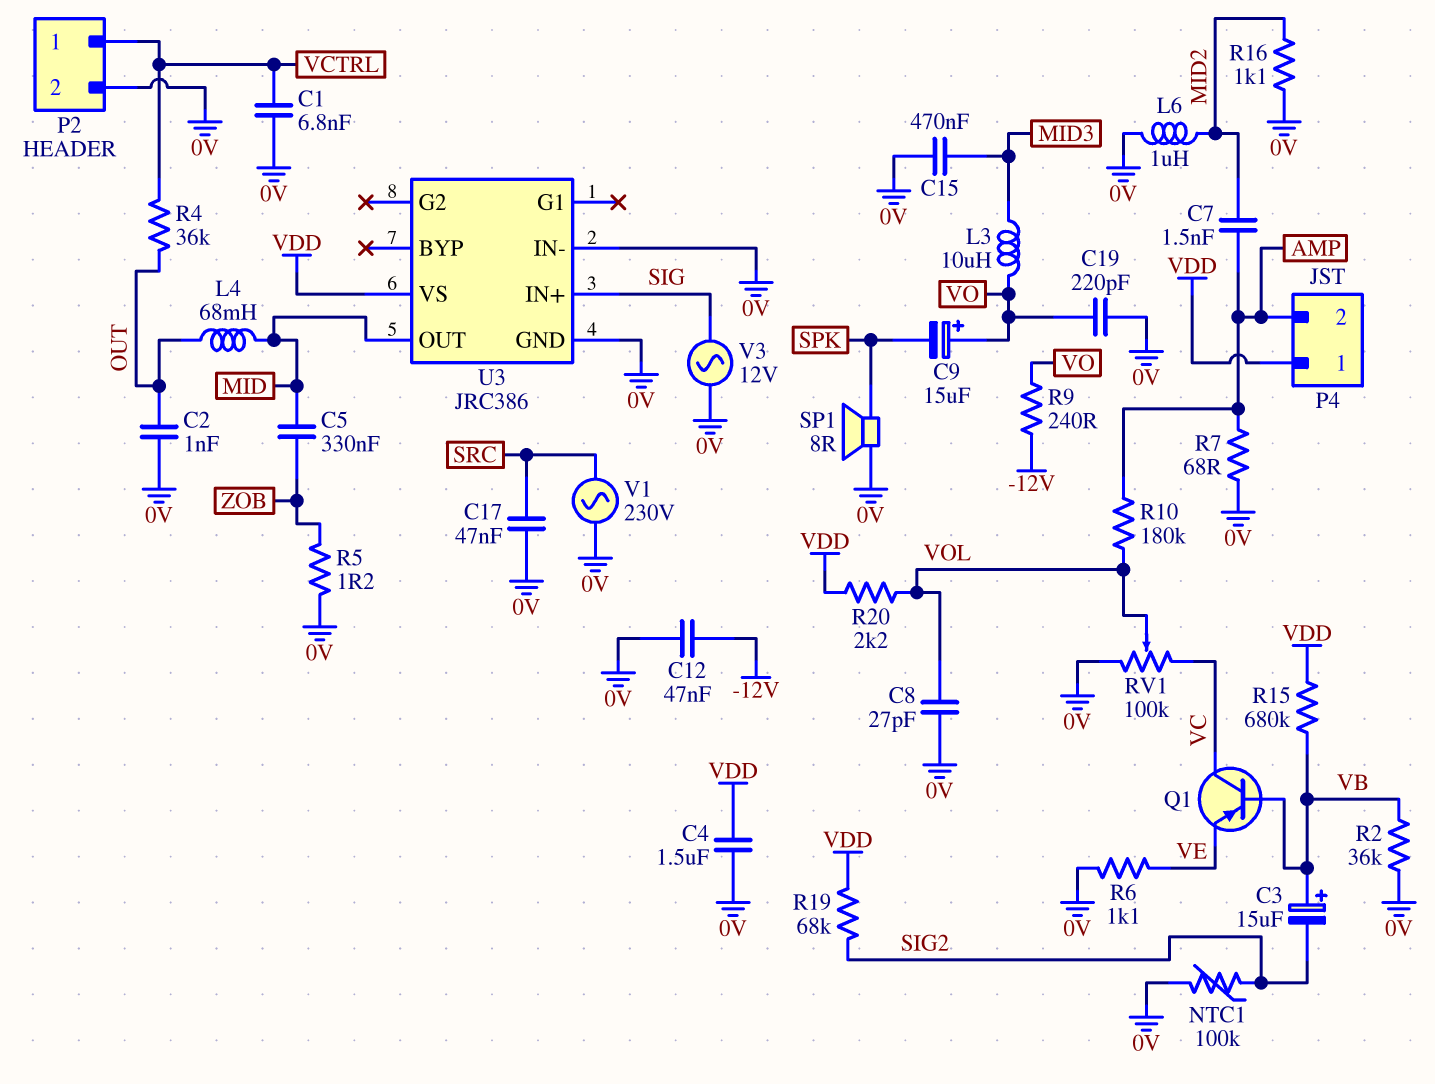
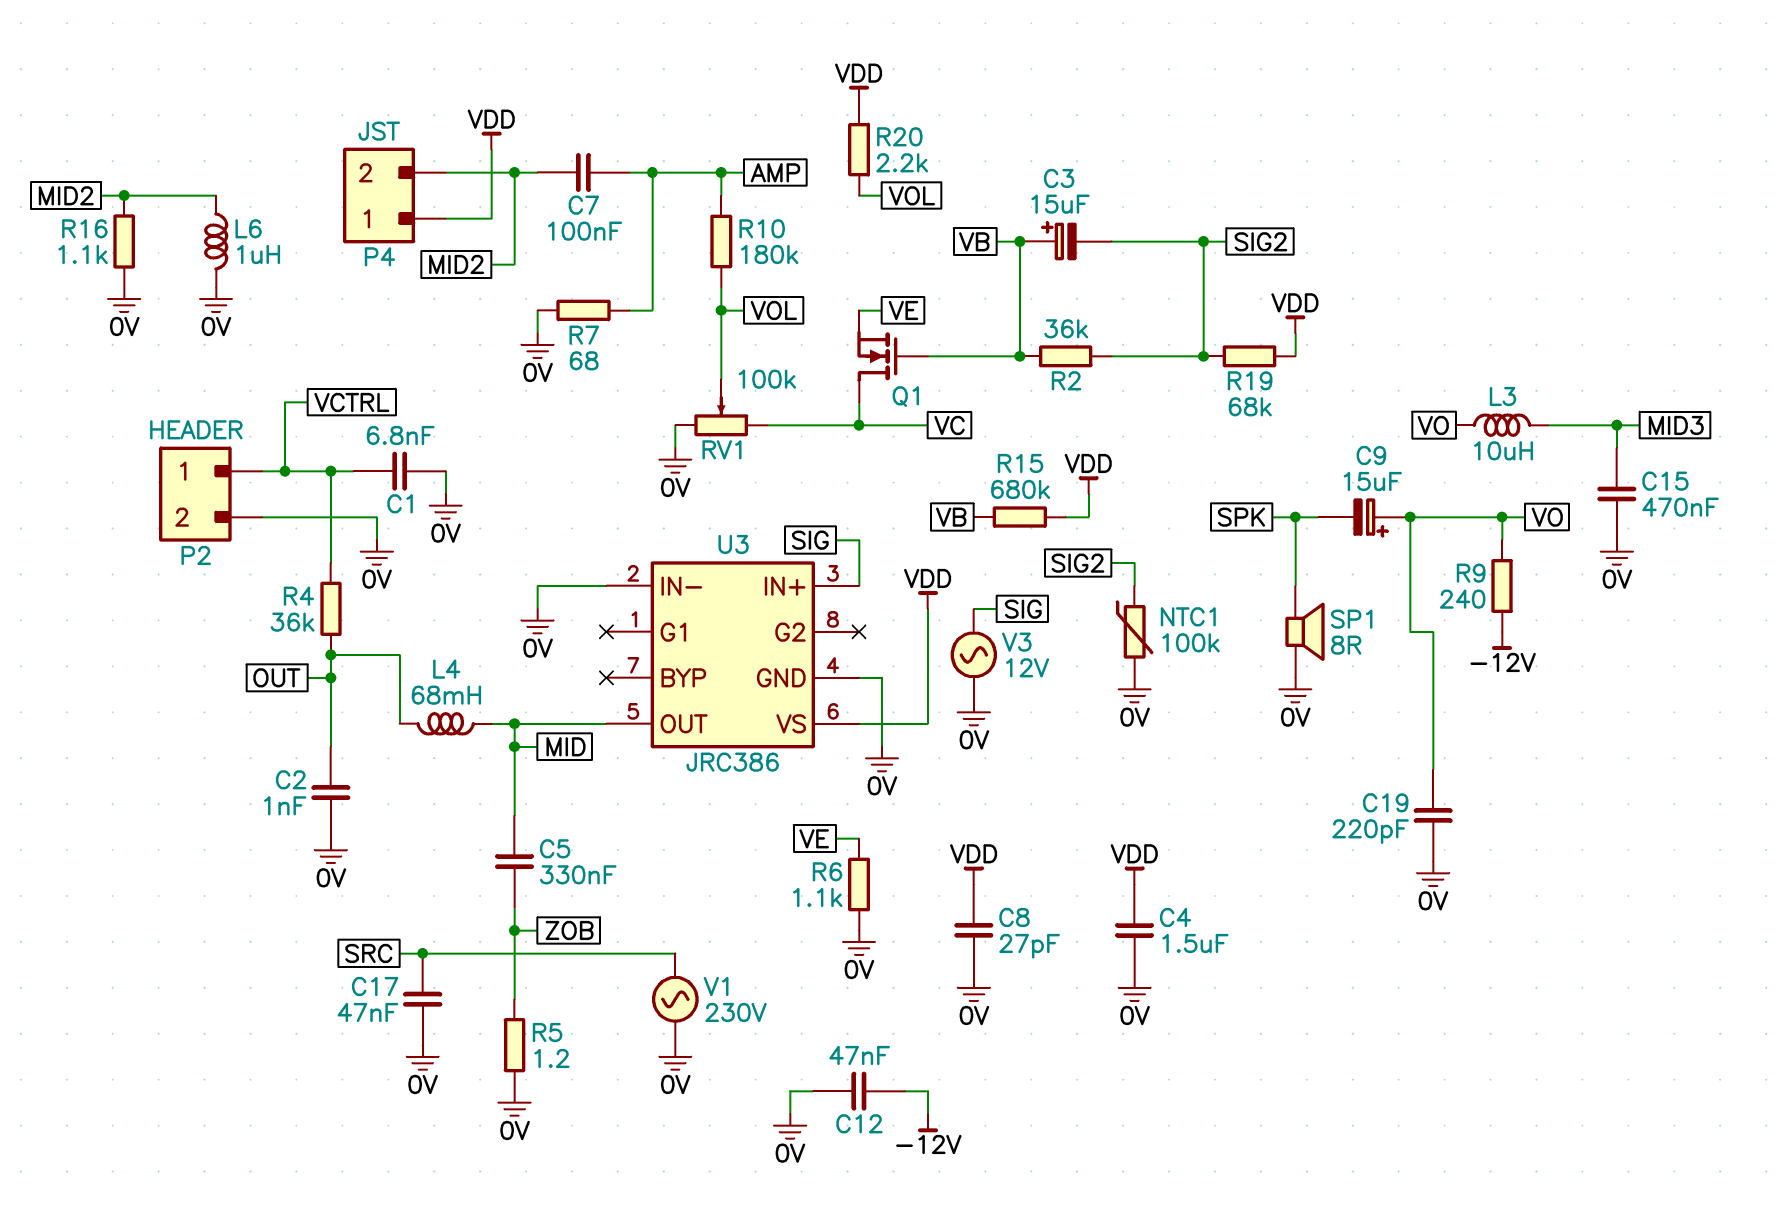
C7: 1.5nF (AMP, MID2) -> 100nF (AMP, MID2)
C8: 27pF (0V, VOL) -> 27pF (0V, VDD)
P4 pin 2: AMP -> MID2
Q1: PNP (B VB, C VC, E VE) -> NMOS (G VB, D VC, S VE)
R2: 36k (0V, VB) -> 36k (SIG2, VB)

